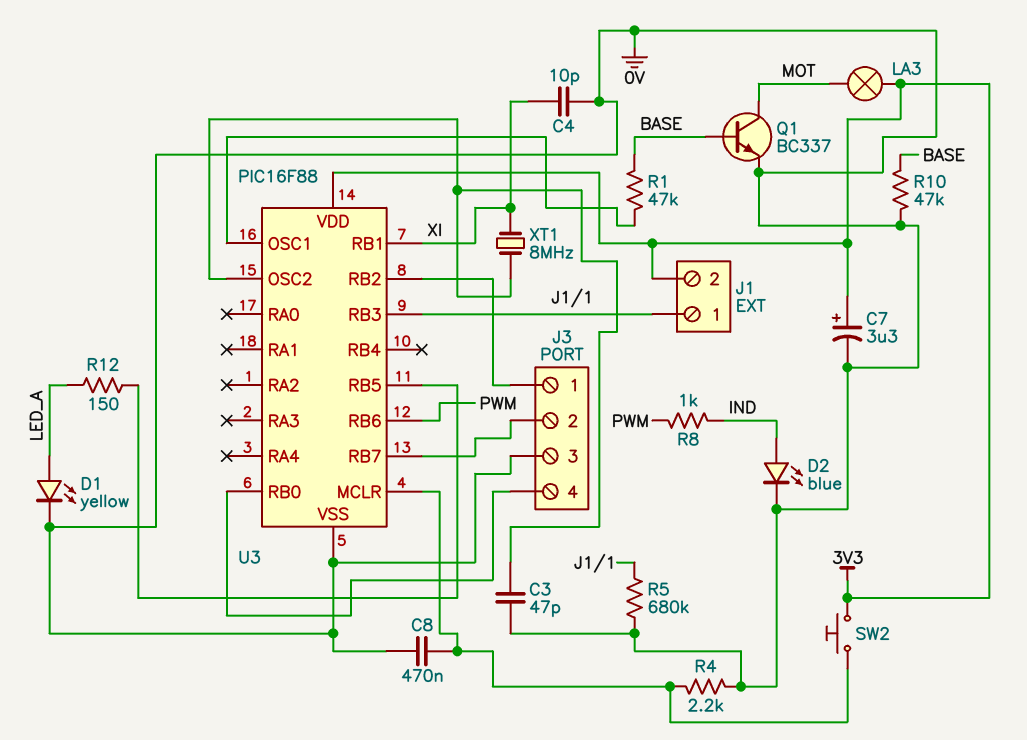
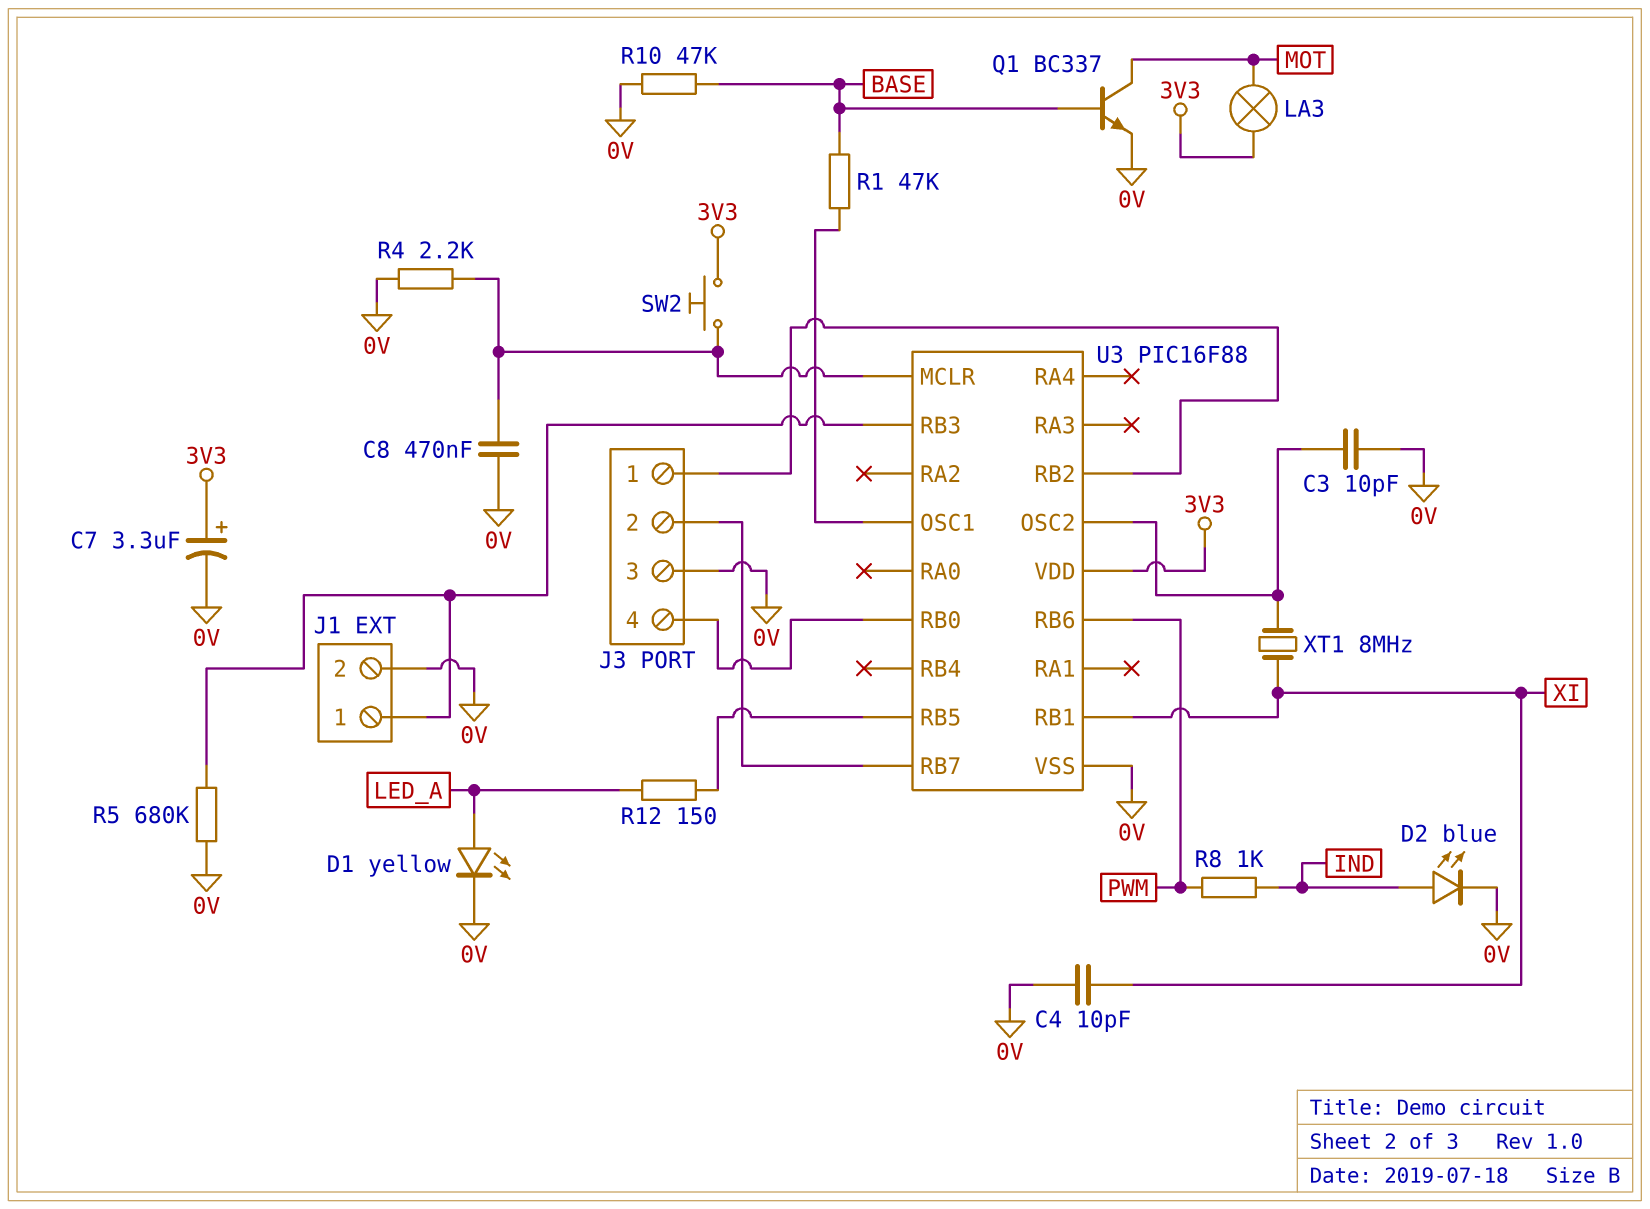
C3: 47pF (0V, U3/OSC2) -> 10pF (0V, U3/OSC2)
J1 pin 2: 3V3 -> 0V

